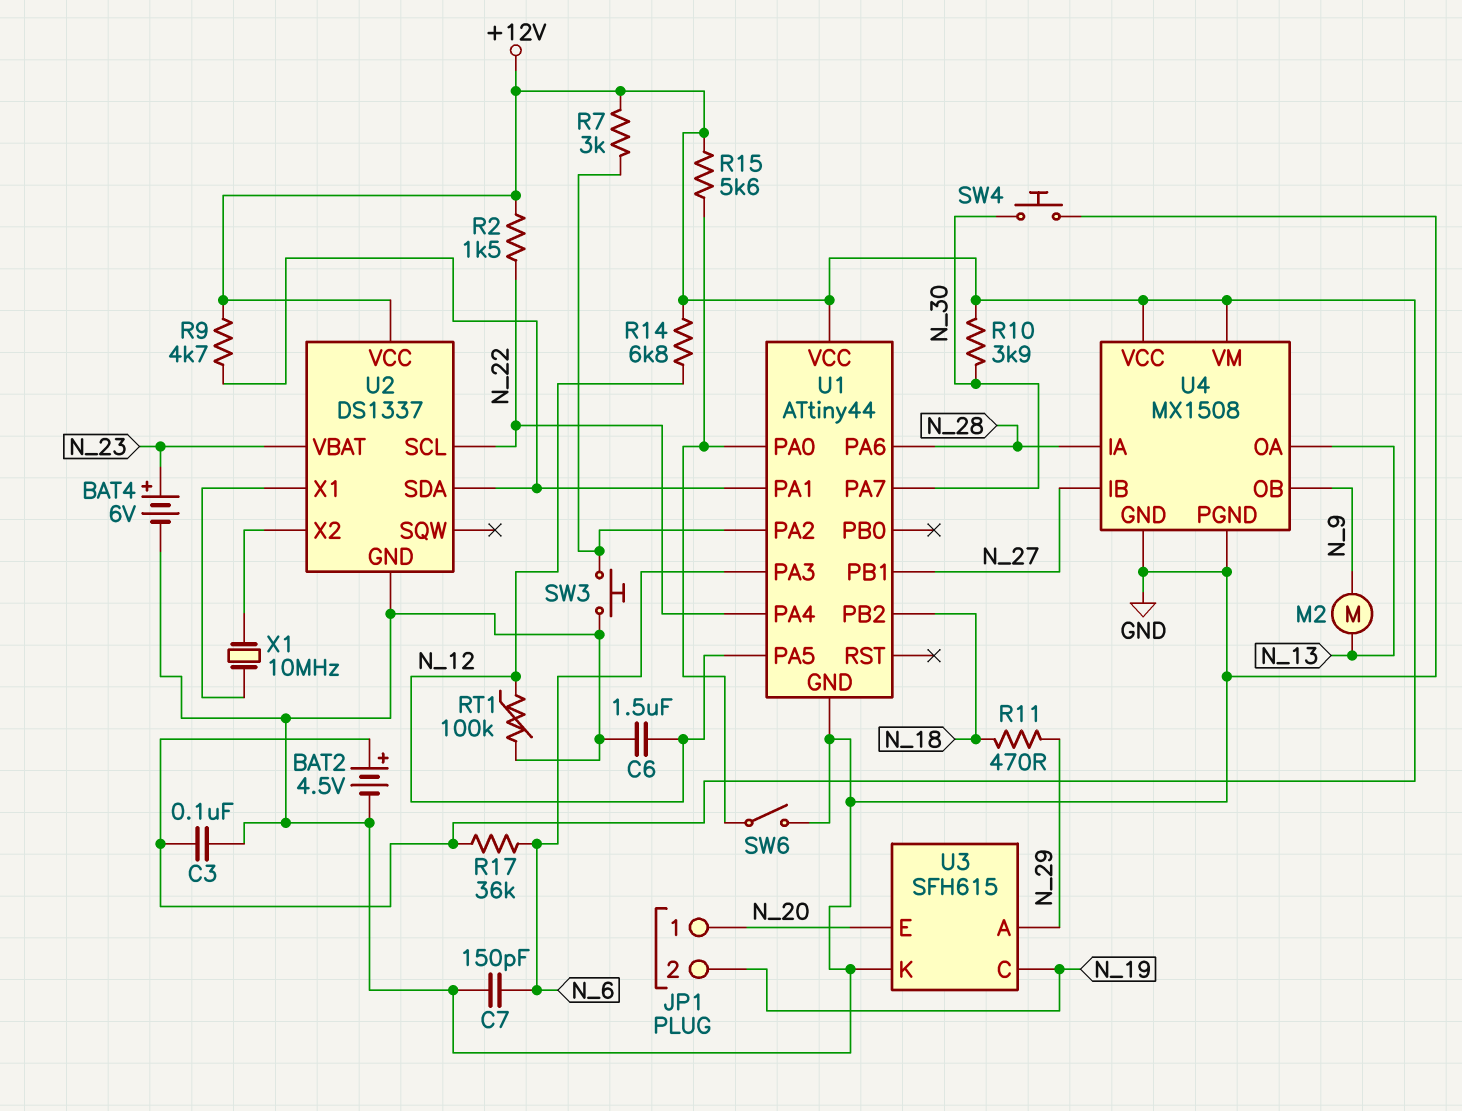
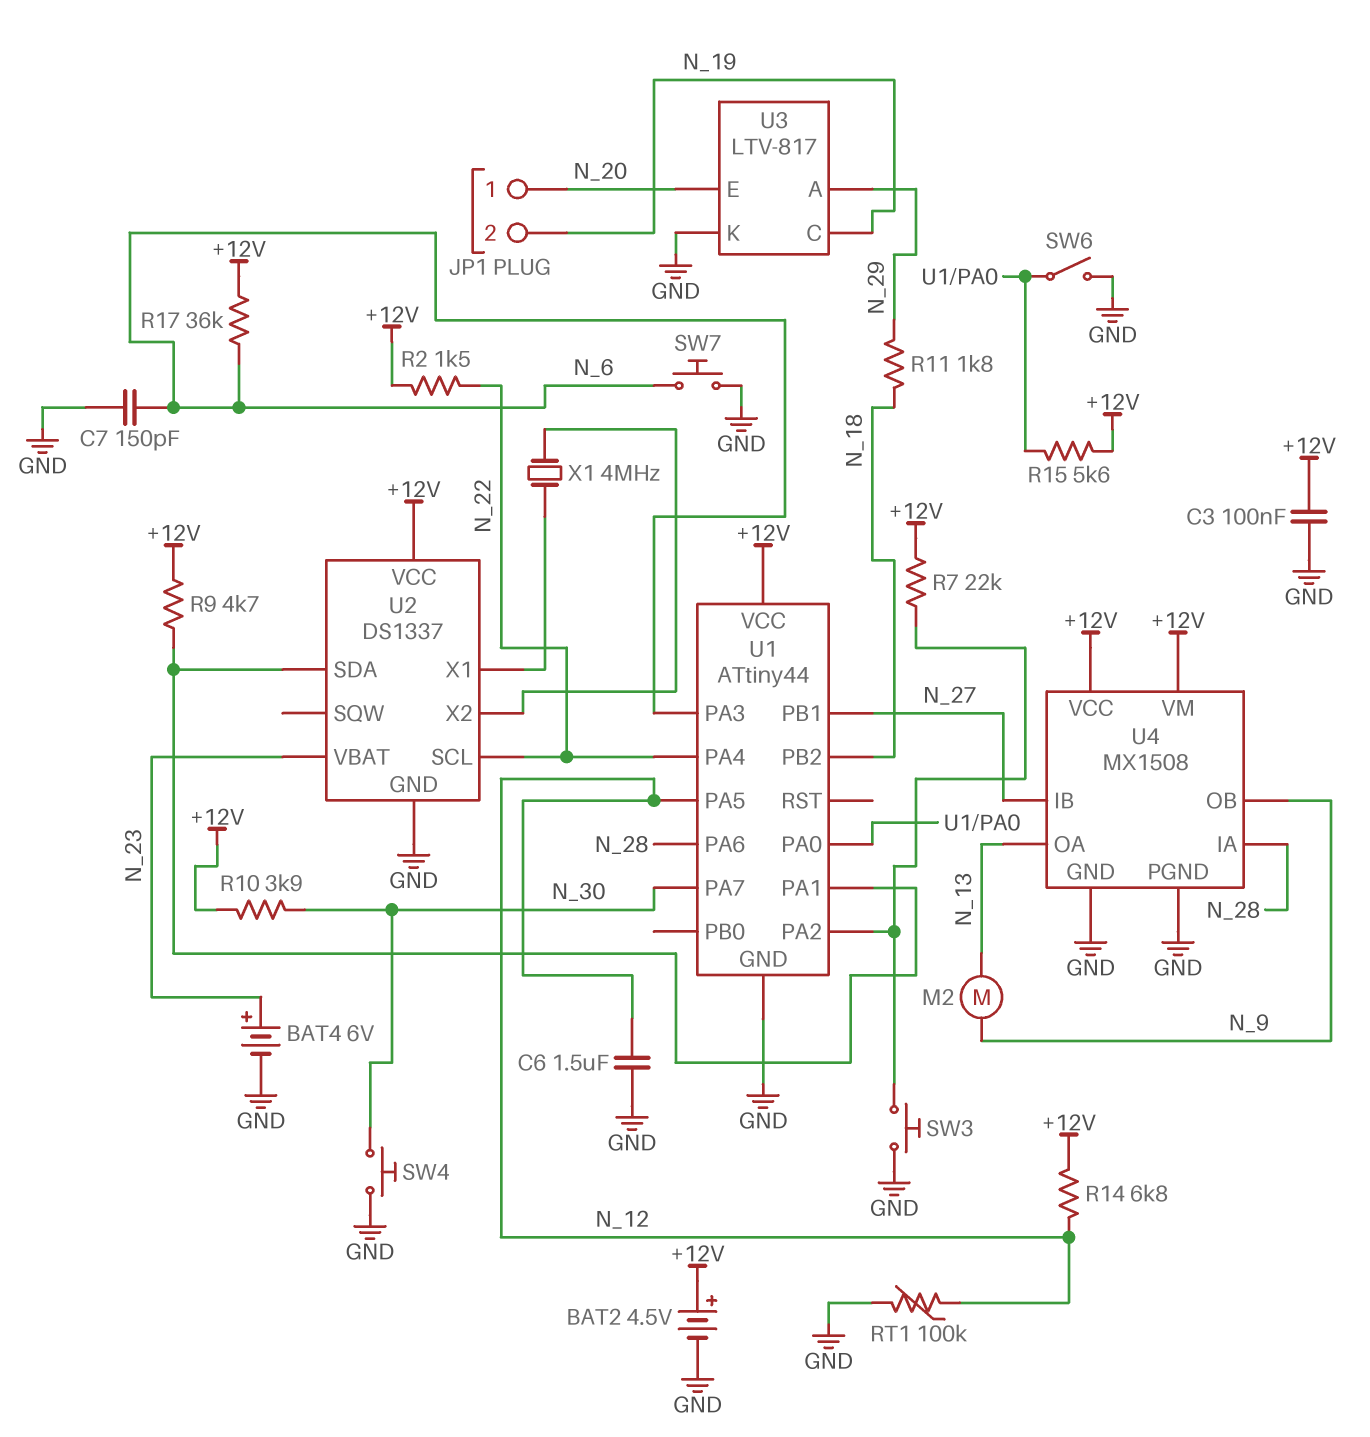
R7: 3k (+12V, U1/PA2) -> 22k (+12V, U1/PA2)
R11: 470 (N_18, N_29) -> 1.8k (N_18, N_29)
SW7: none -> button (GND, N_6)
U3: SFH615 -> LTV-817
X1: 10MHz (U2/X1, U2/X2) -> 4MHz (U2/X1, U2/X2)

